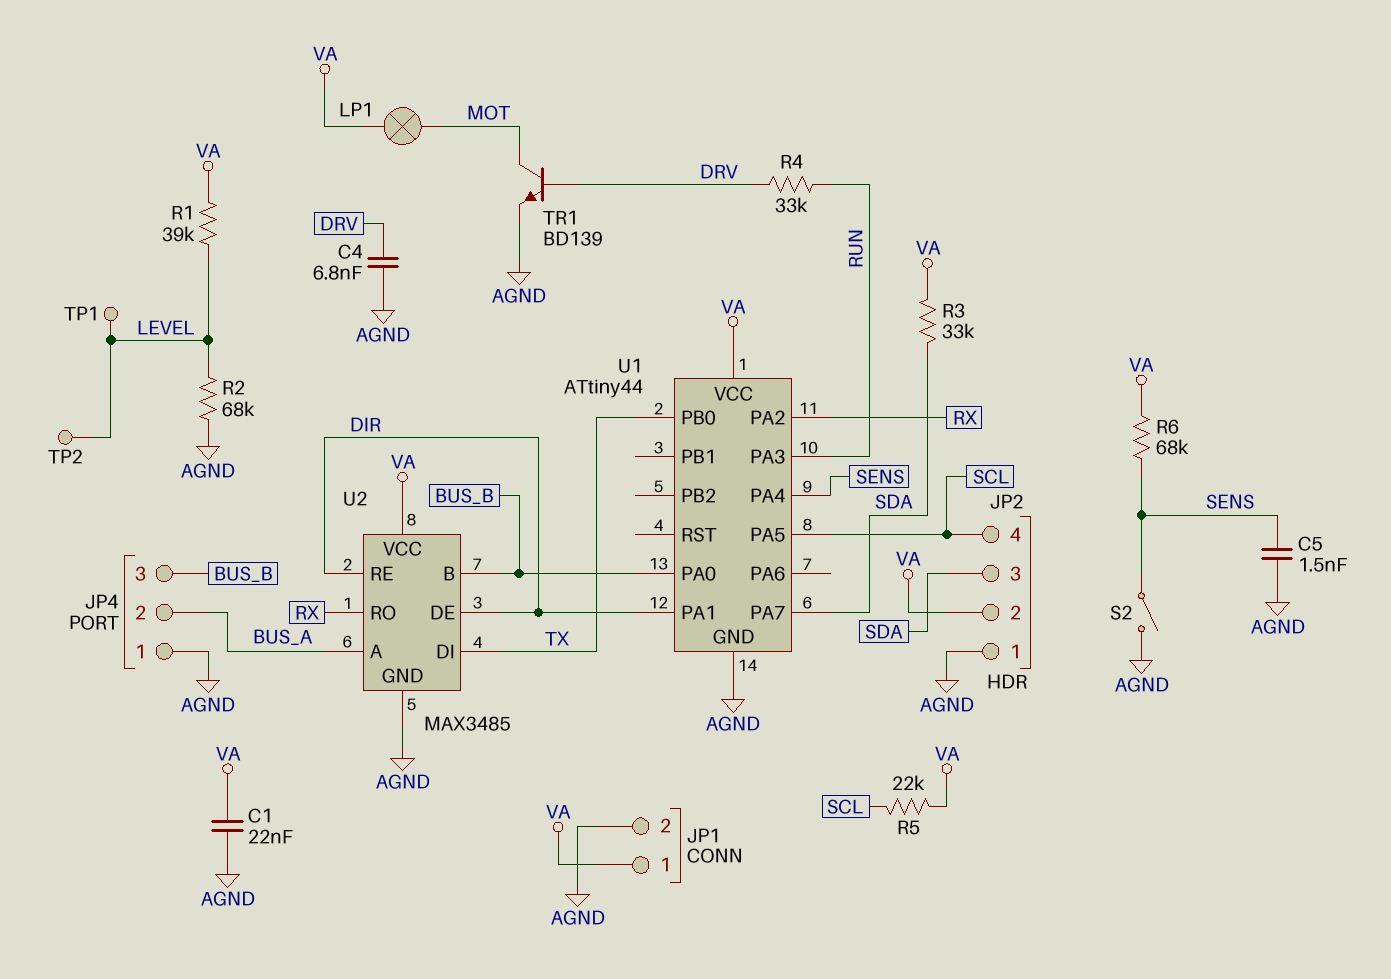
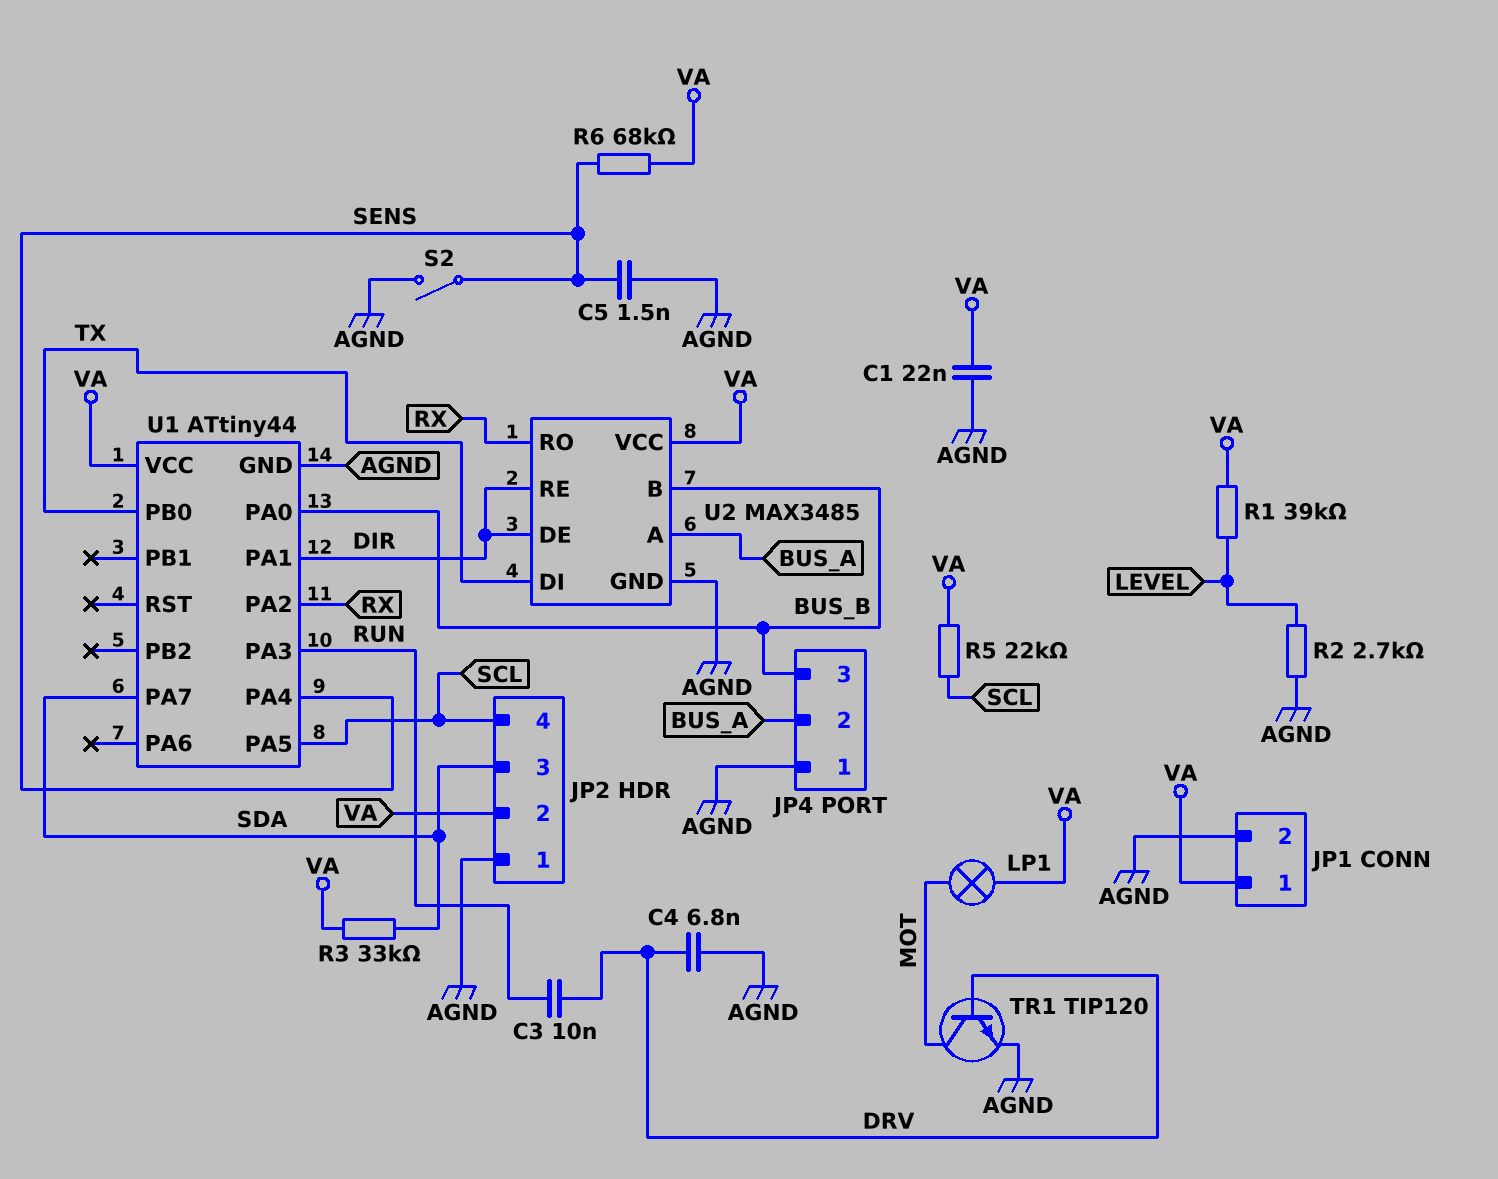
C3: none -> 10nF (DRV, RUN)
R2: 68k (AGND, LEVEL) -> 2.7k (AGND, LEVEL)
R4: 33k (DRV, RUN) -> none
TP1: test point (LEVEL) -> none
TP2: test point (LEVEL) -> none
TR1: NPN BD139 (B DRV, C MOT, E AGND) -> NPN TIP120 (B DRV, C MOT, E AGND)

